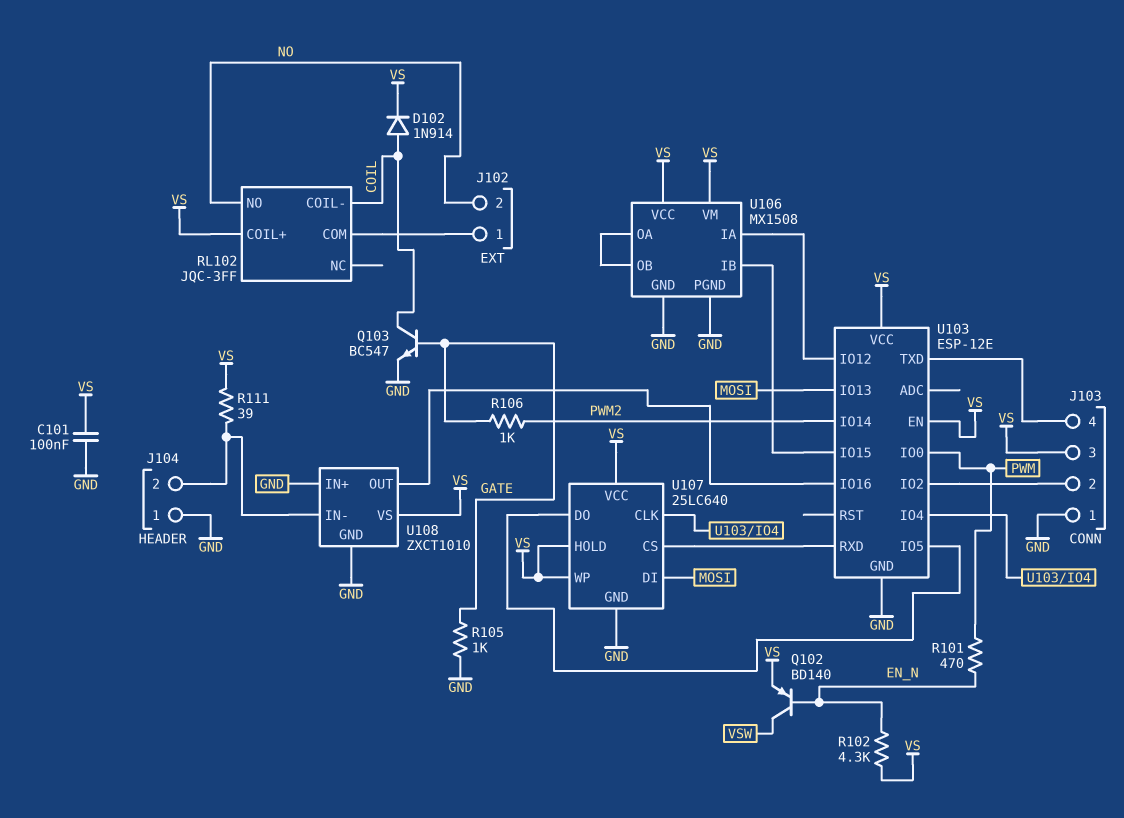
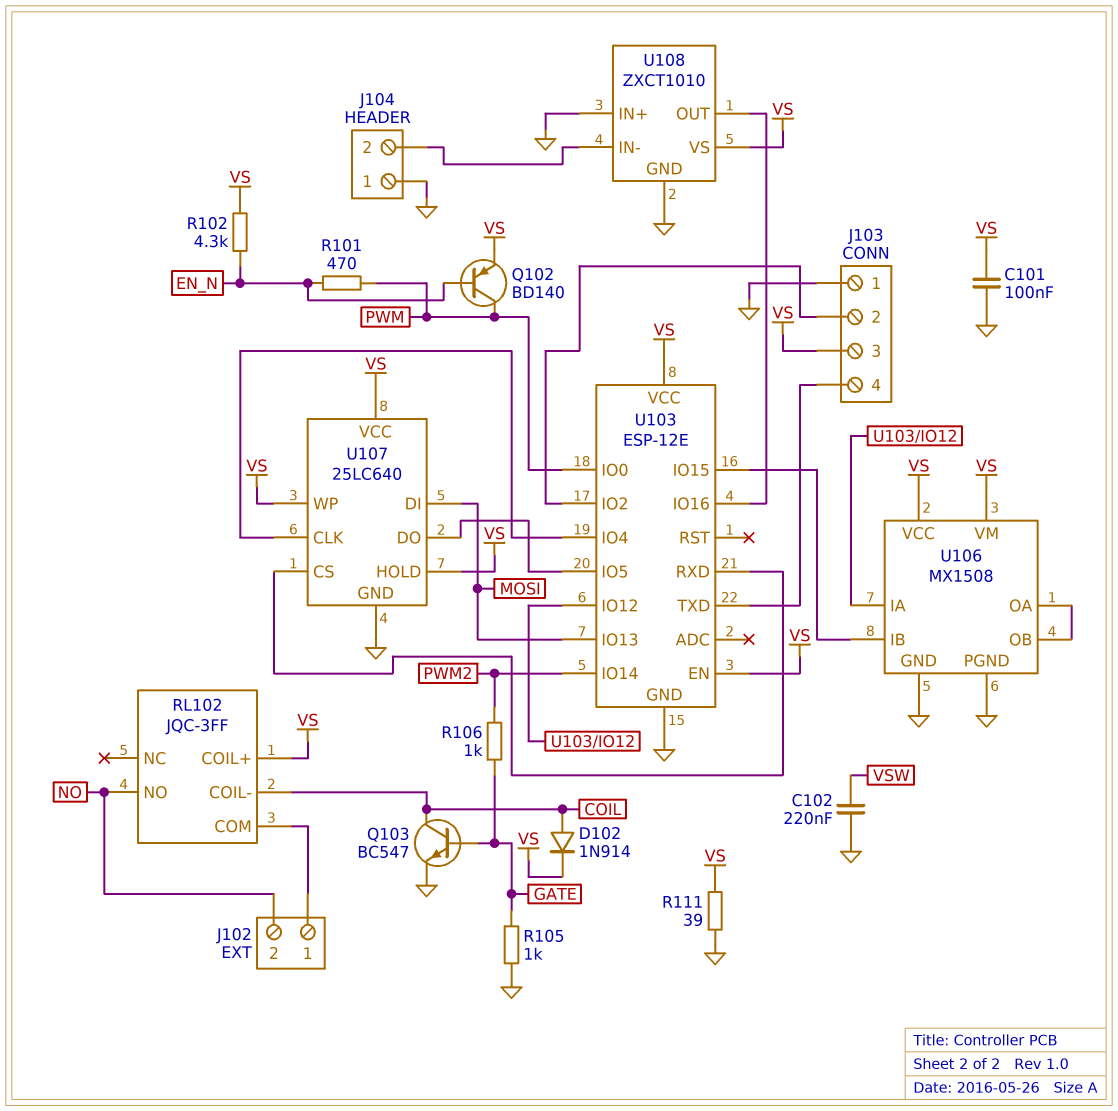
C102: none -> 220nF (GND, VSW)
Q102: PNP BD140 (B EN_N, C VSW, E VS) -> PNP BD140 (B EN_N, C PWM, E VS)
R111: 39 (J104/2, VS) -> 39 (GND, VS)

